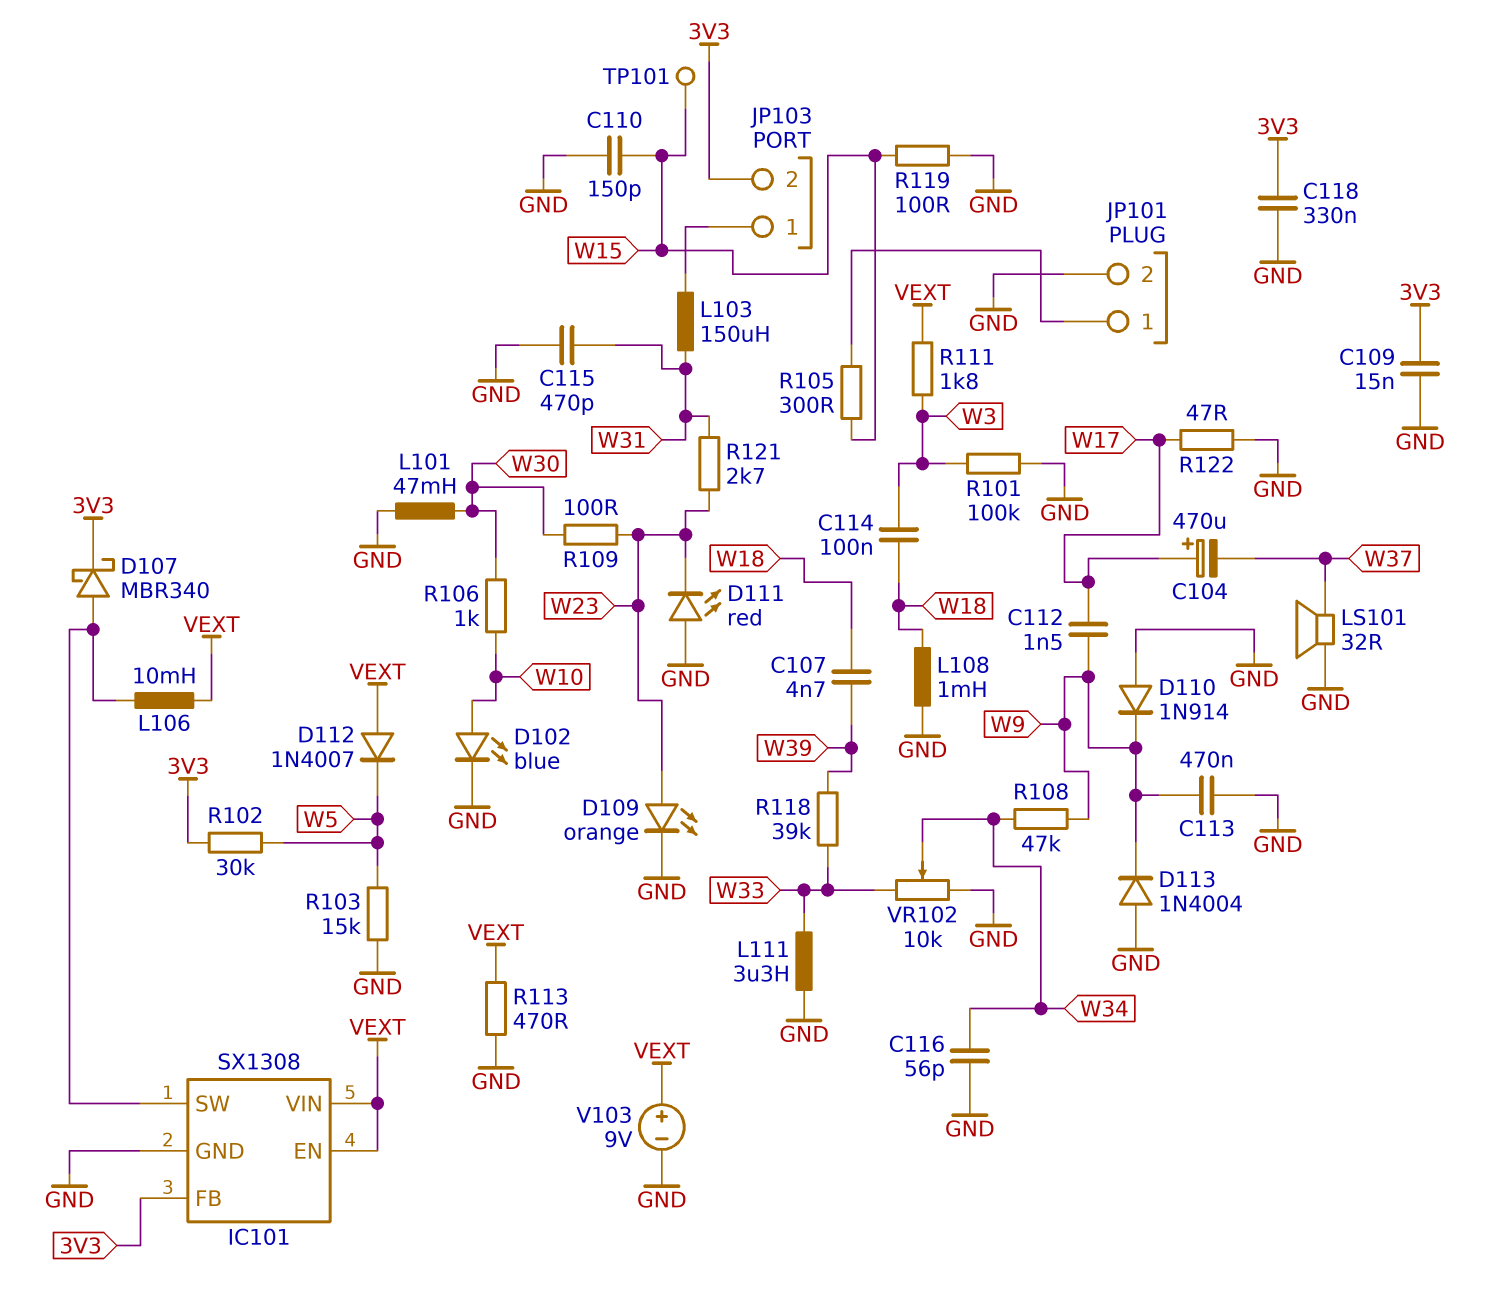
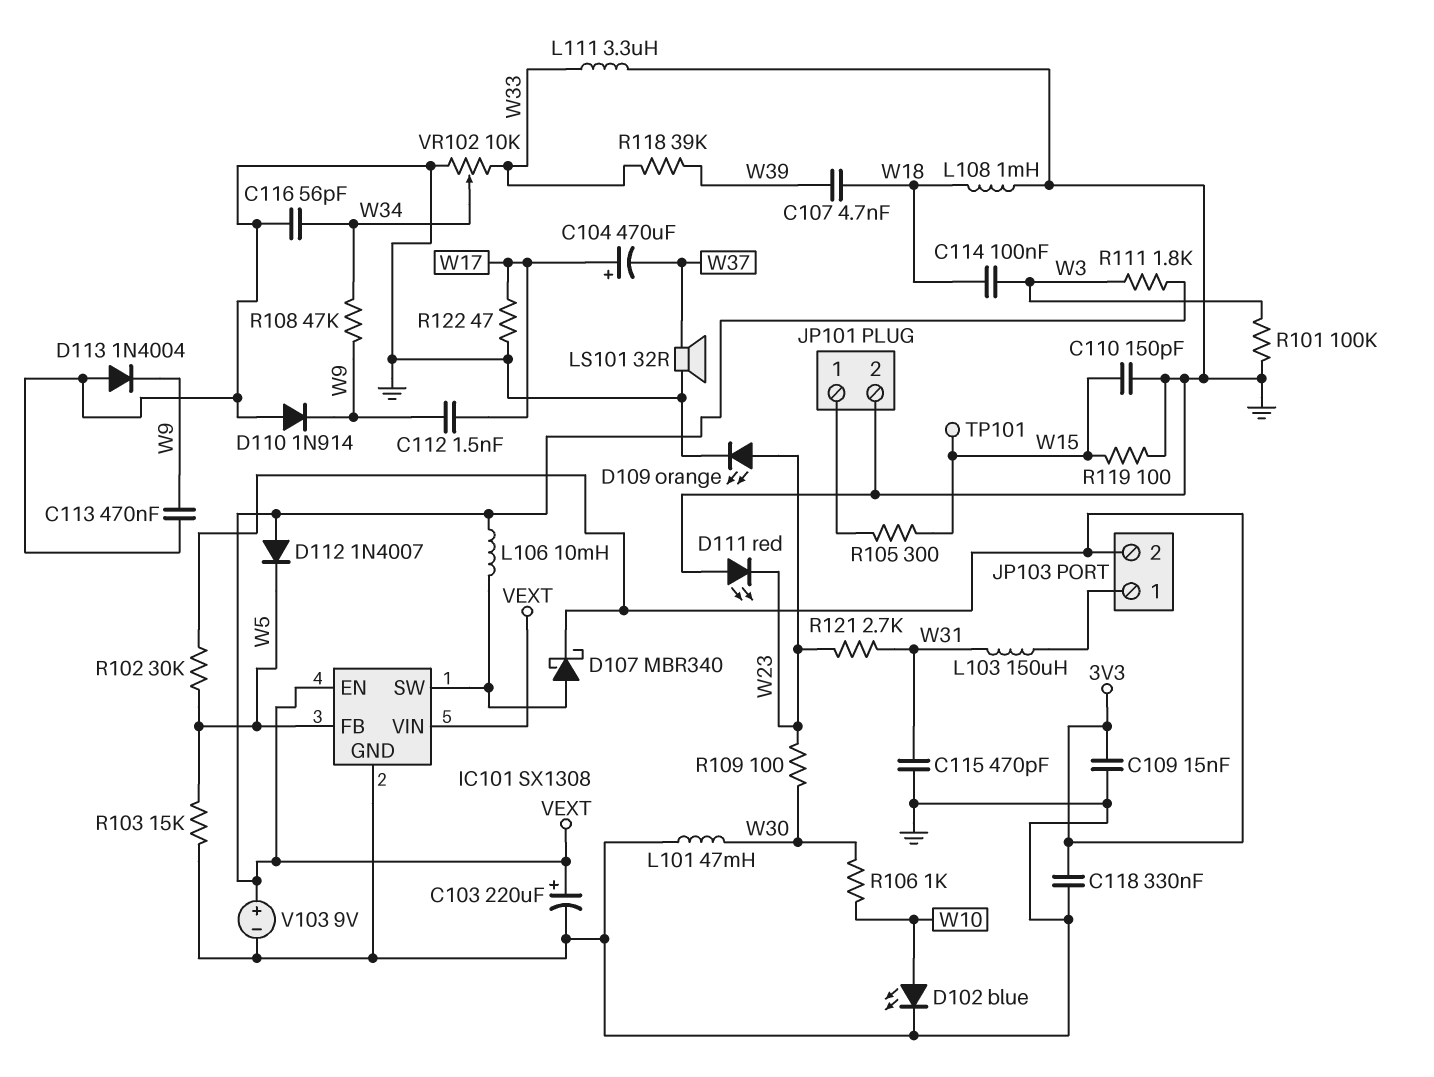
C103: none -> 220uF (plus VEXT, minus GND)
IC101 pin FB: 3V3 -> W5
R113: 470 (GND, VEXT) -> none

